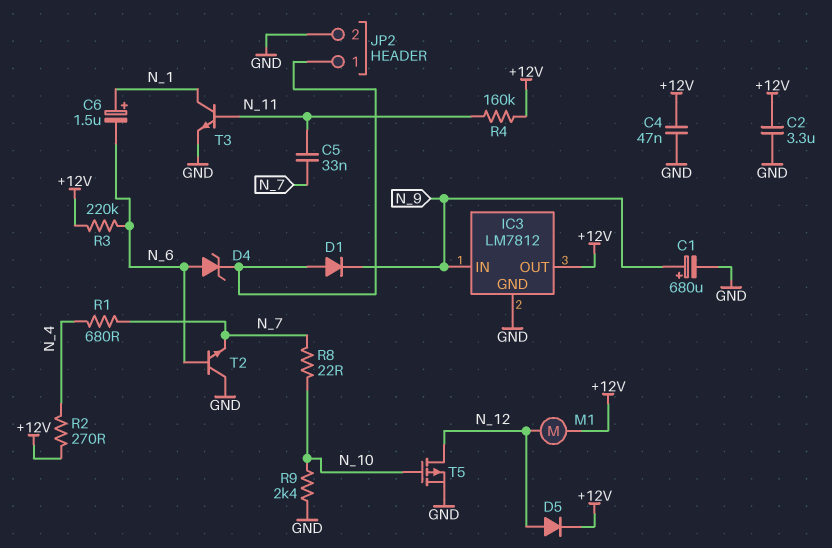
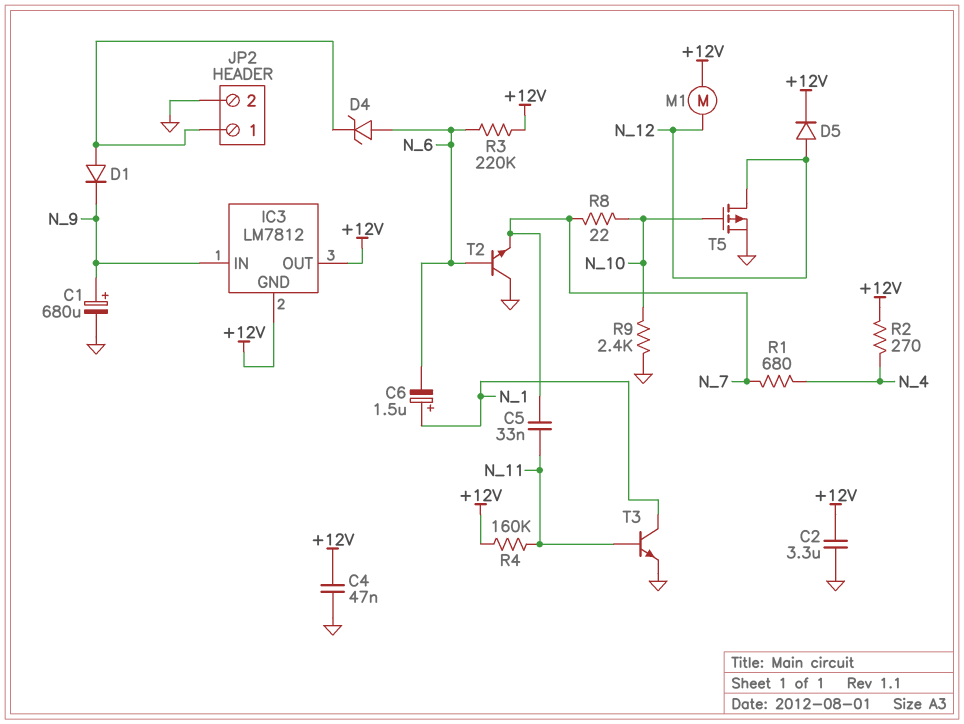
IC3 pin GND: GND -> +12V

